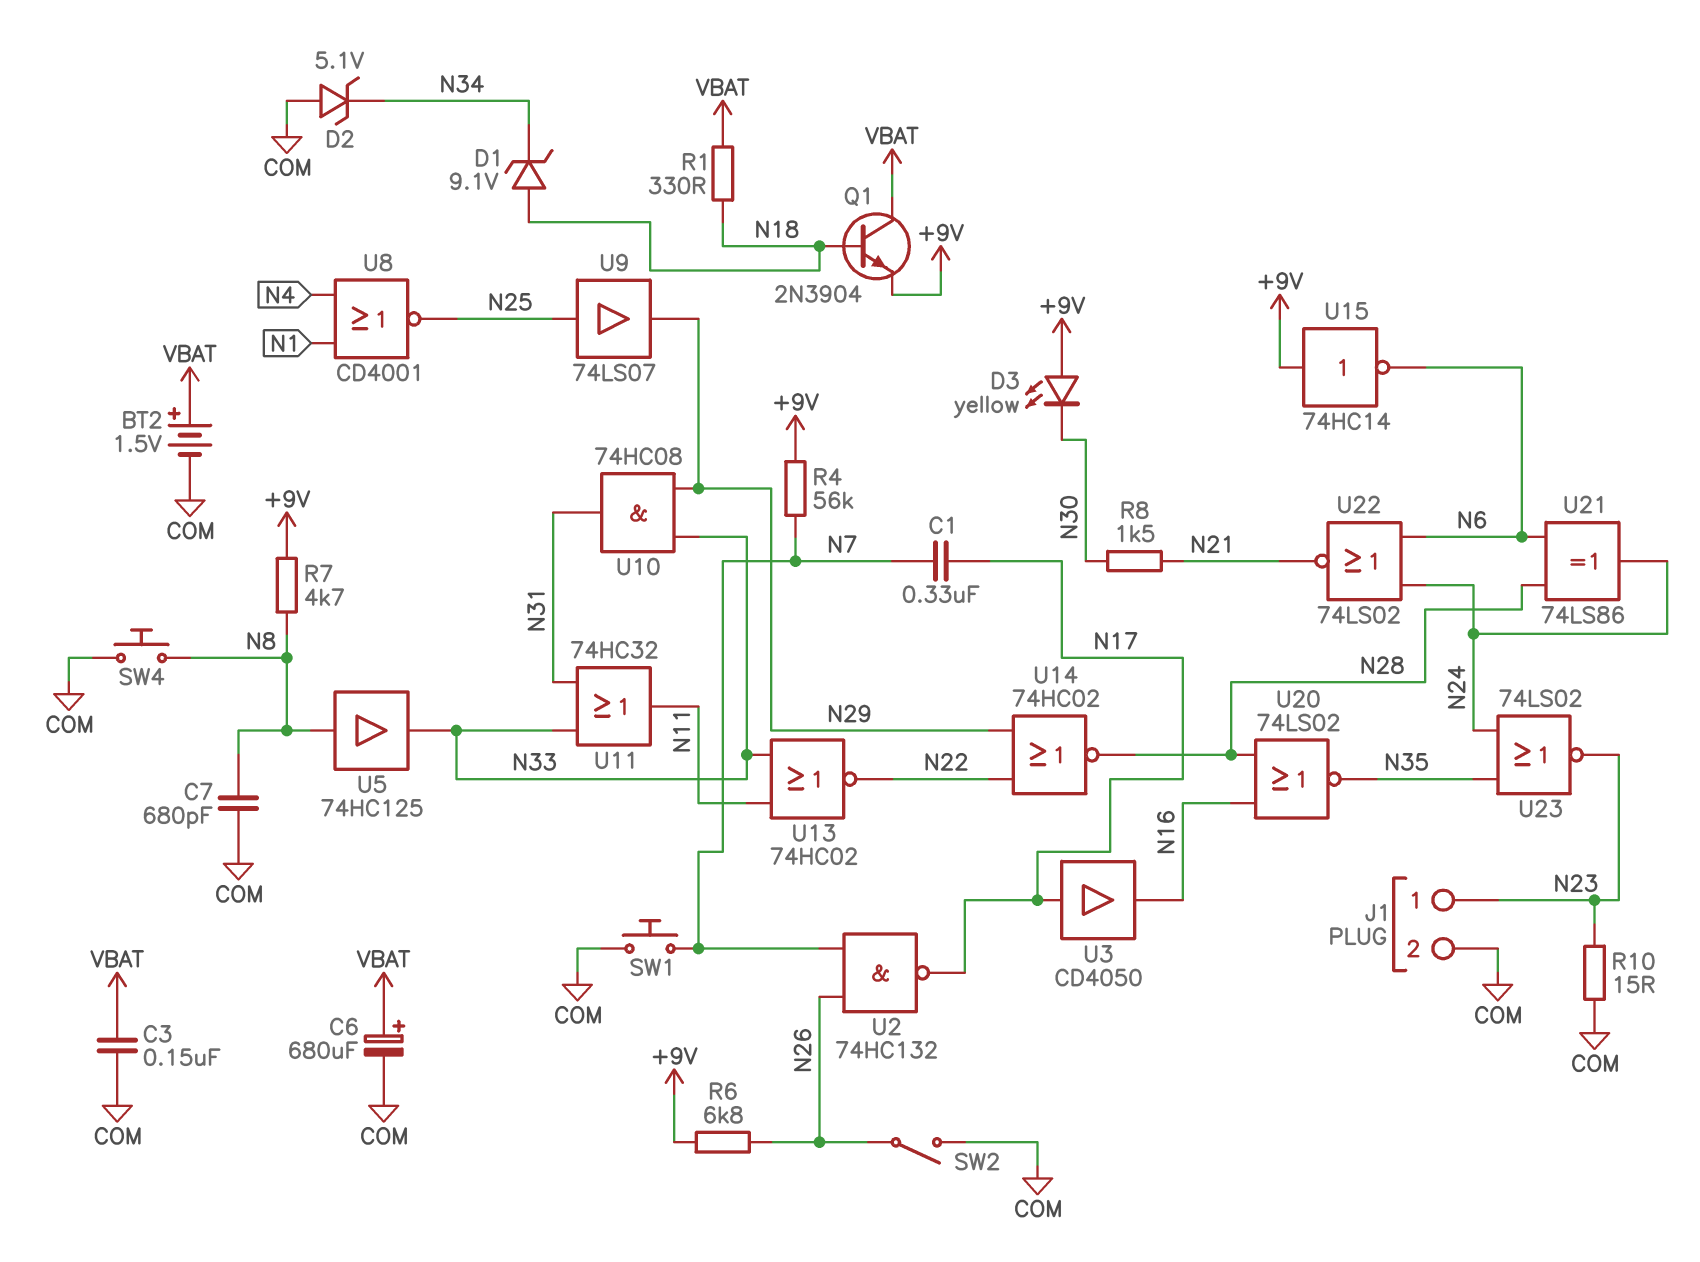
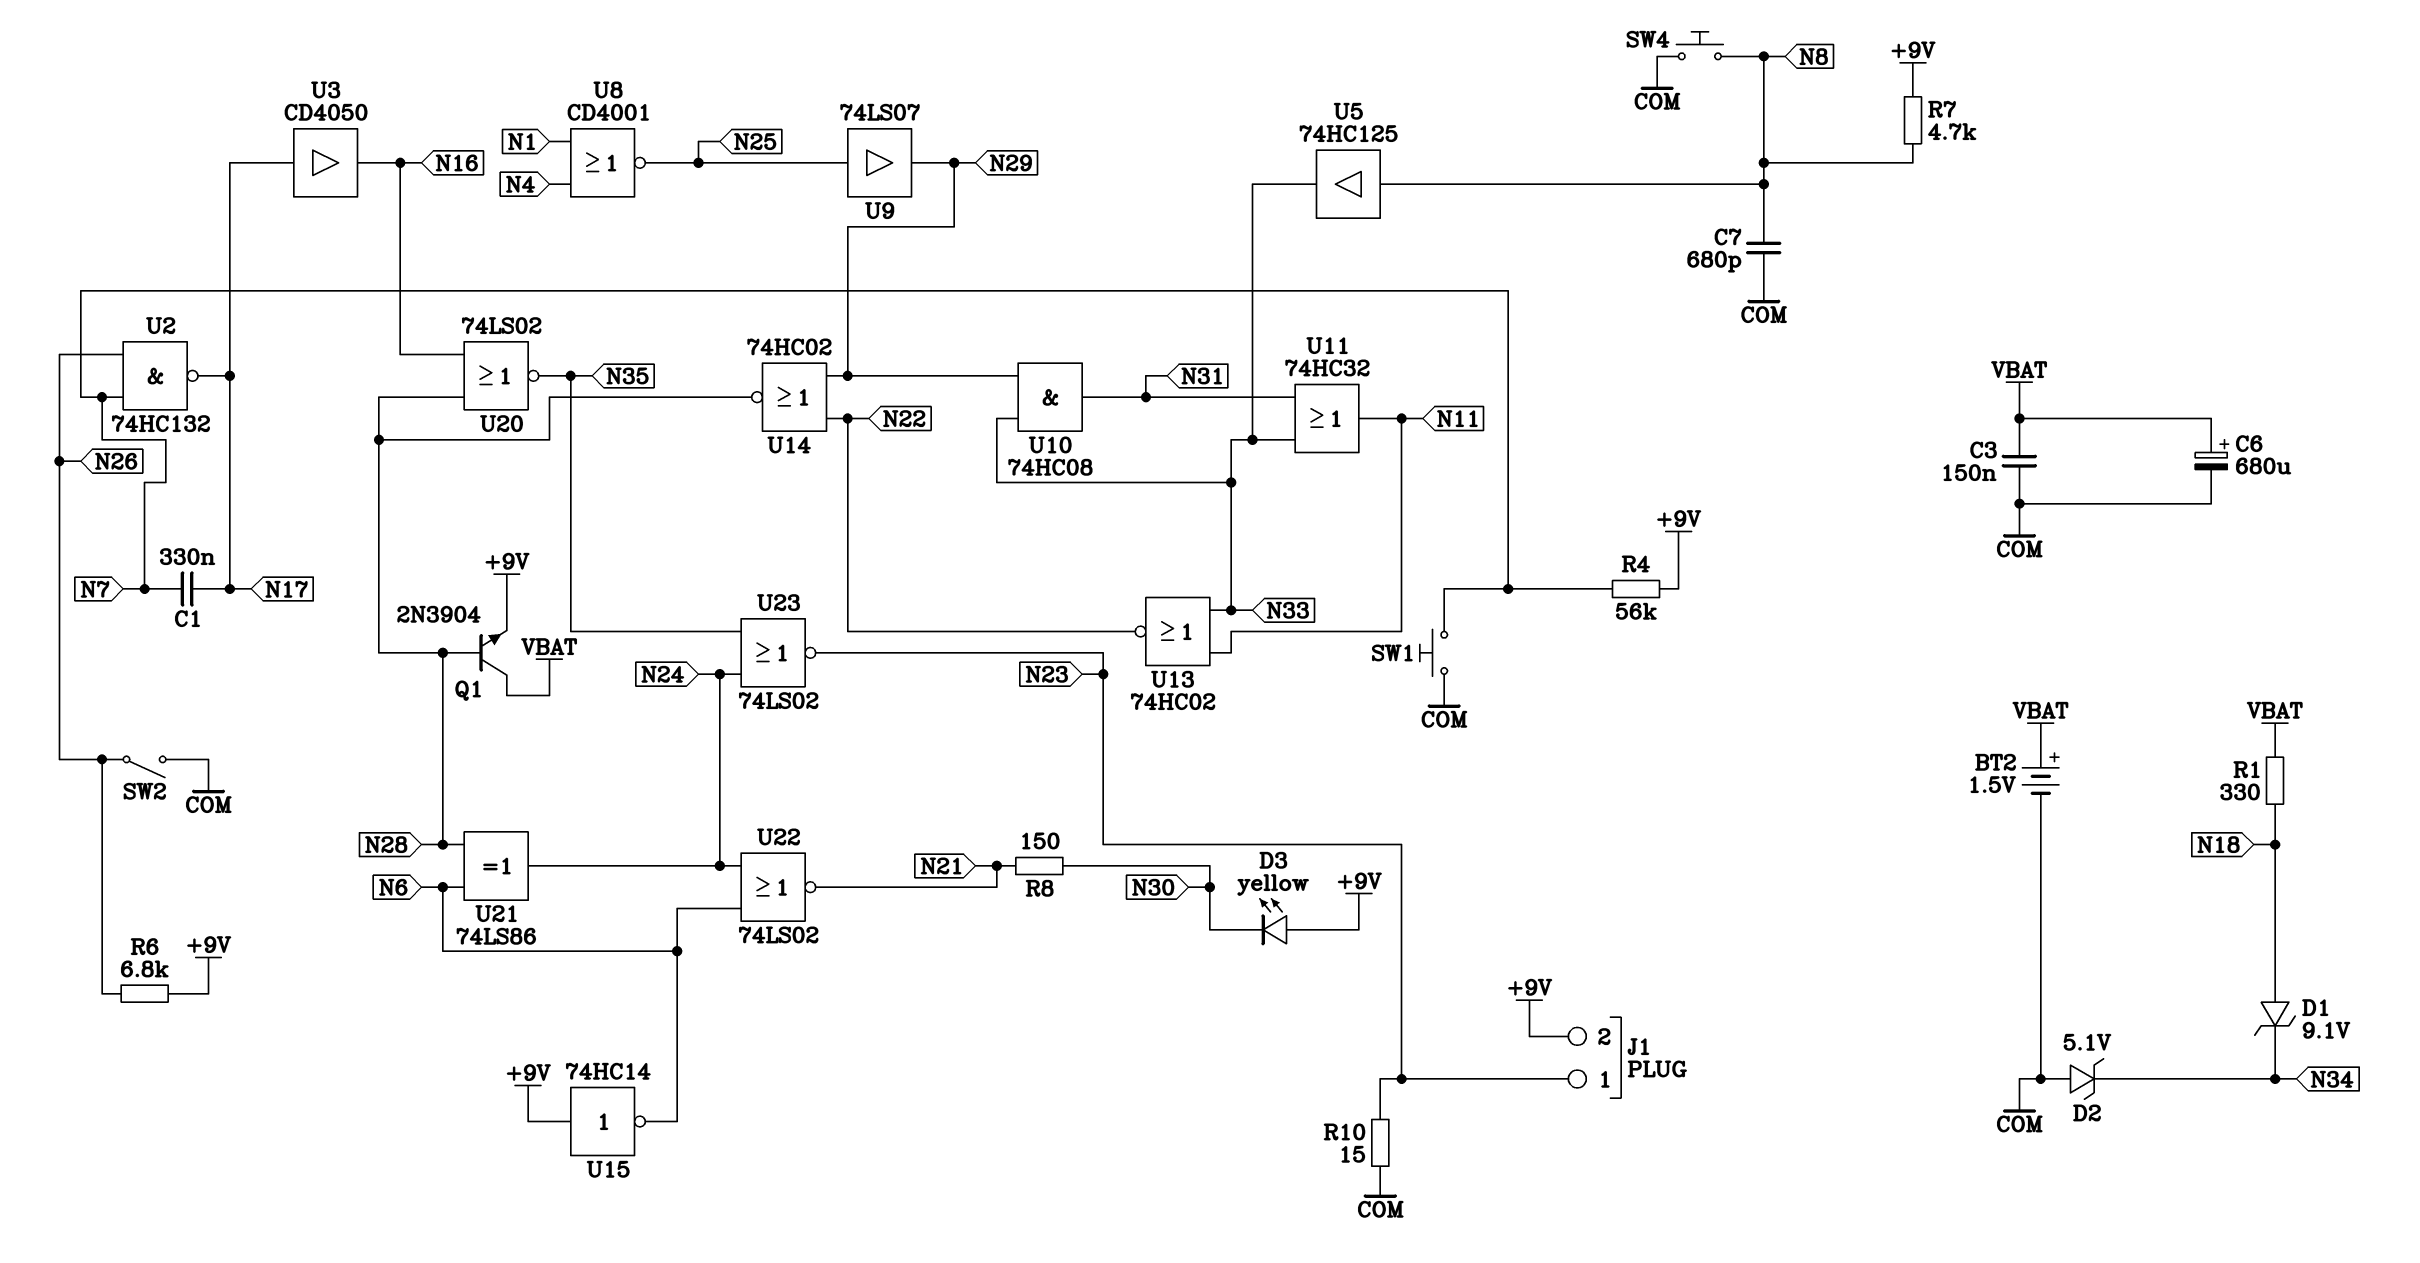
J1 pin 2: COM -> +9V
Q1: NPN 2N3904 (B N18, C VBAT, E +9V) -> NPN 2N3904 (B N28, C VBAT, E +9V)
R8: 1.5k (N21, N30) -> 150 (N21, N30)

